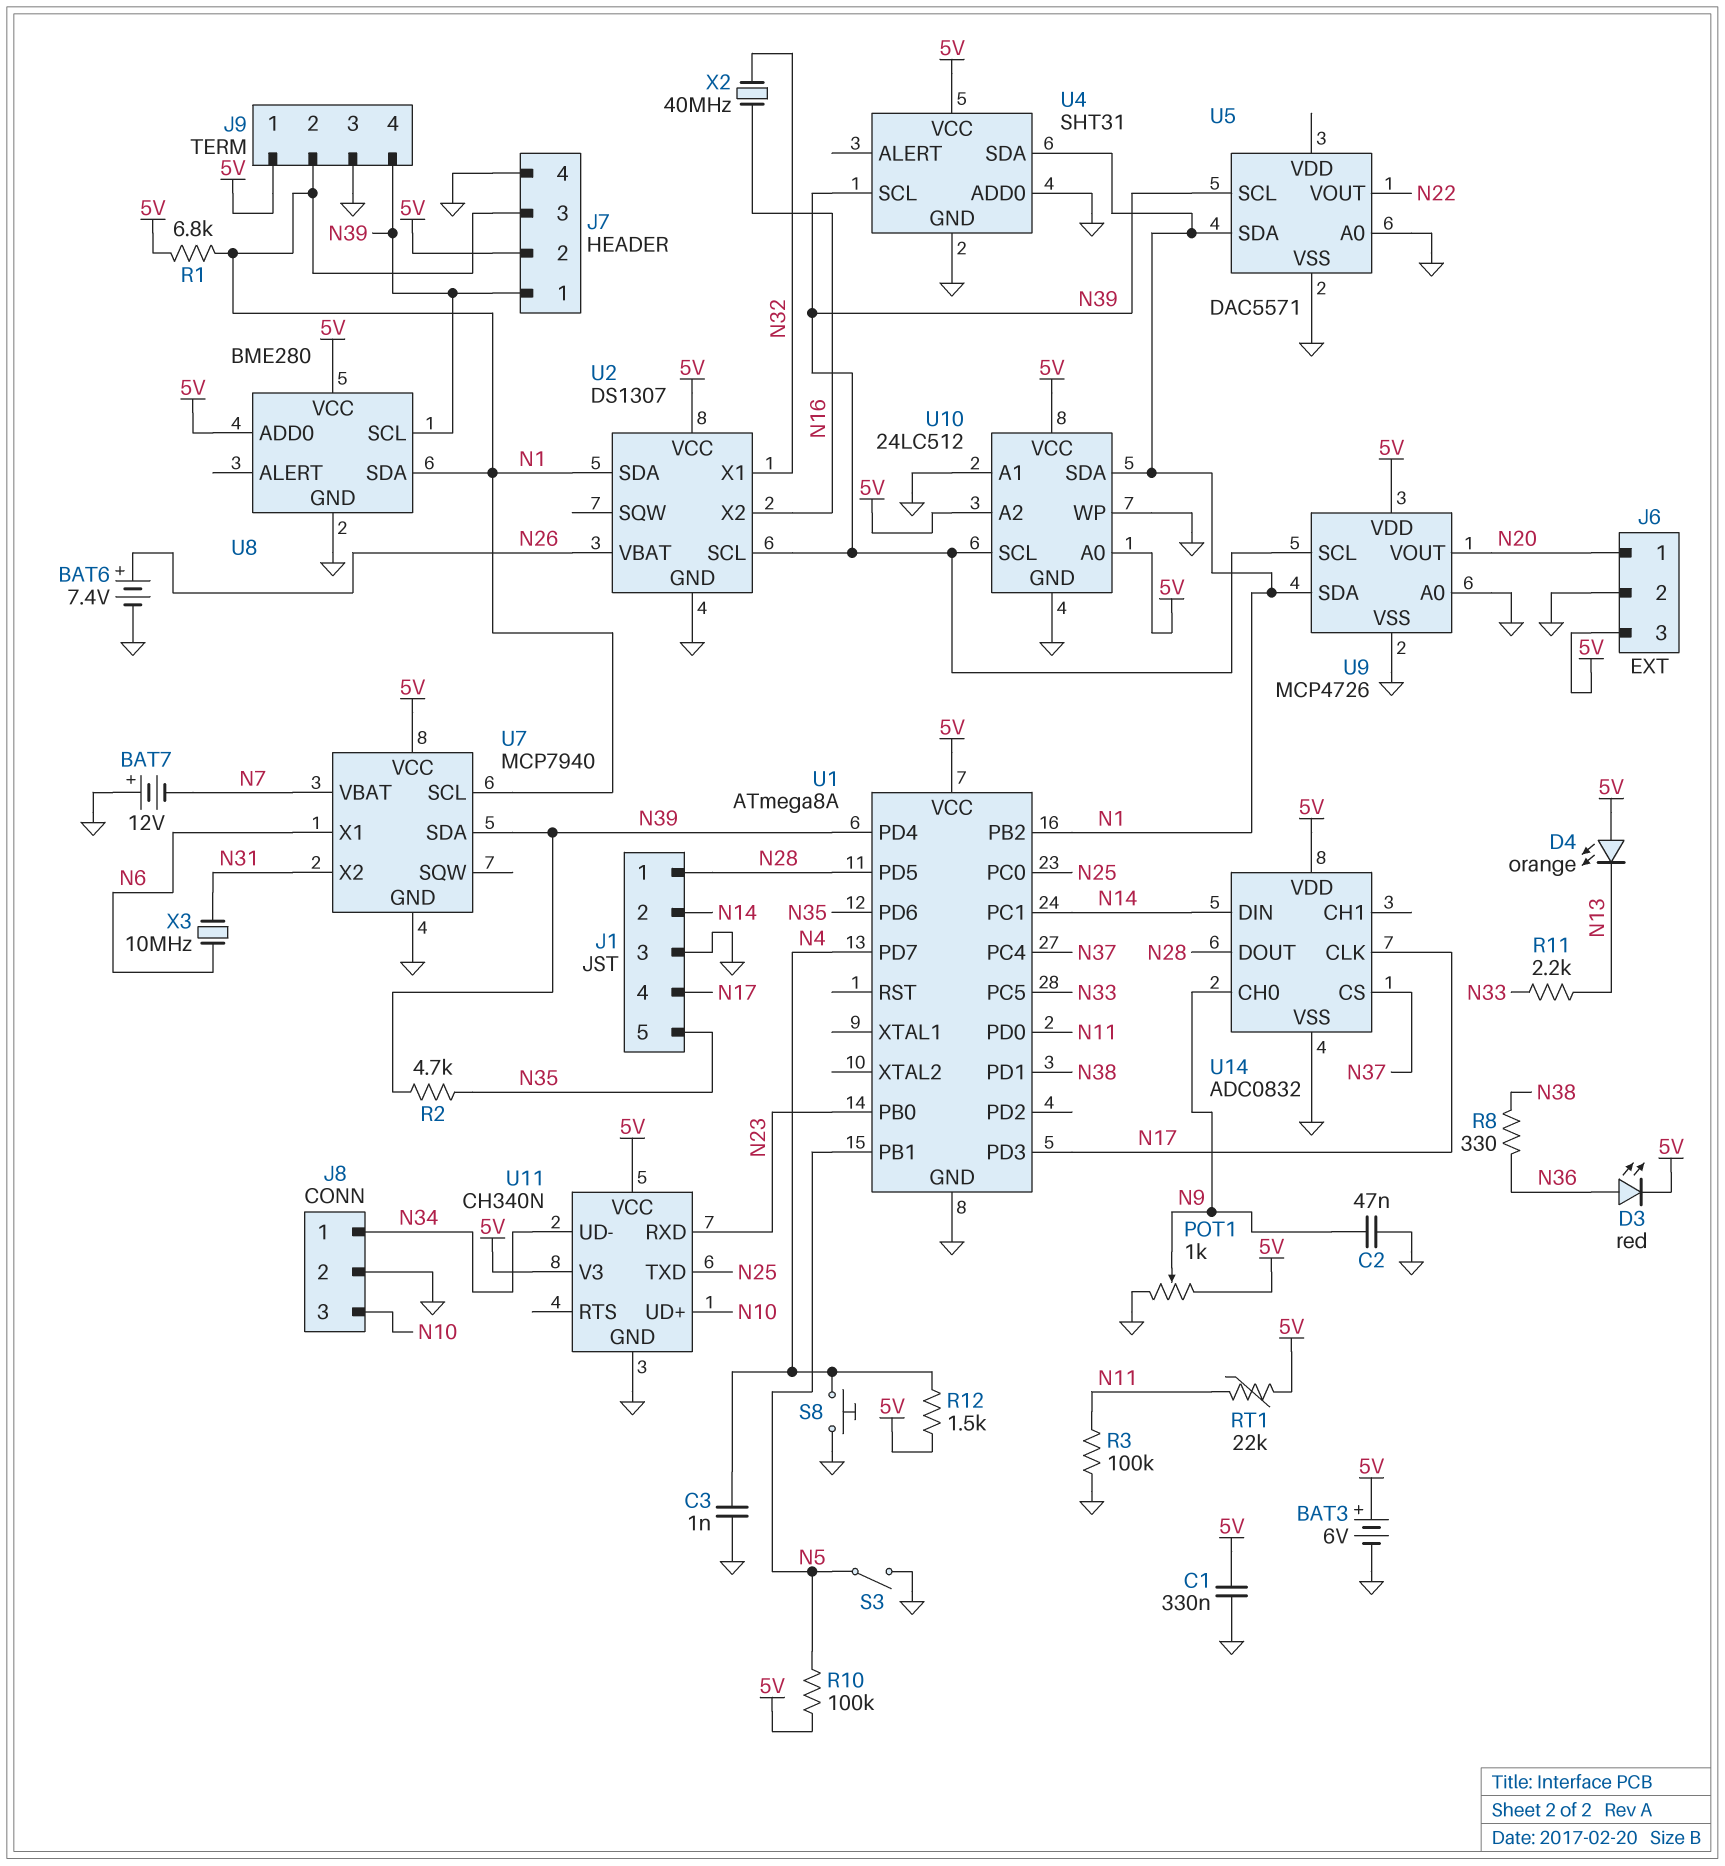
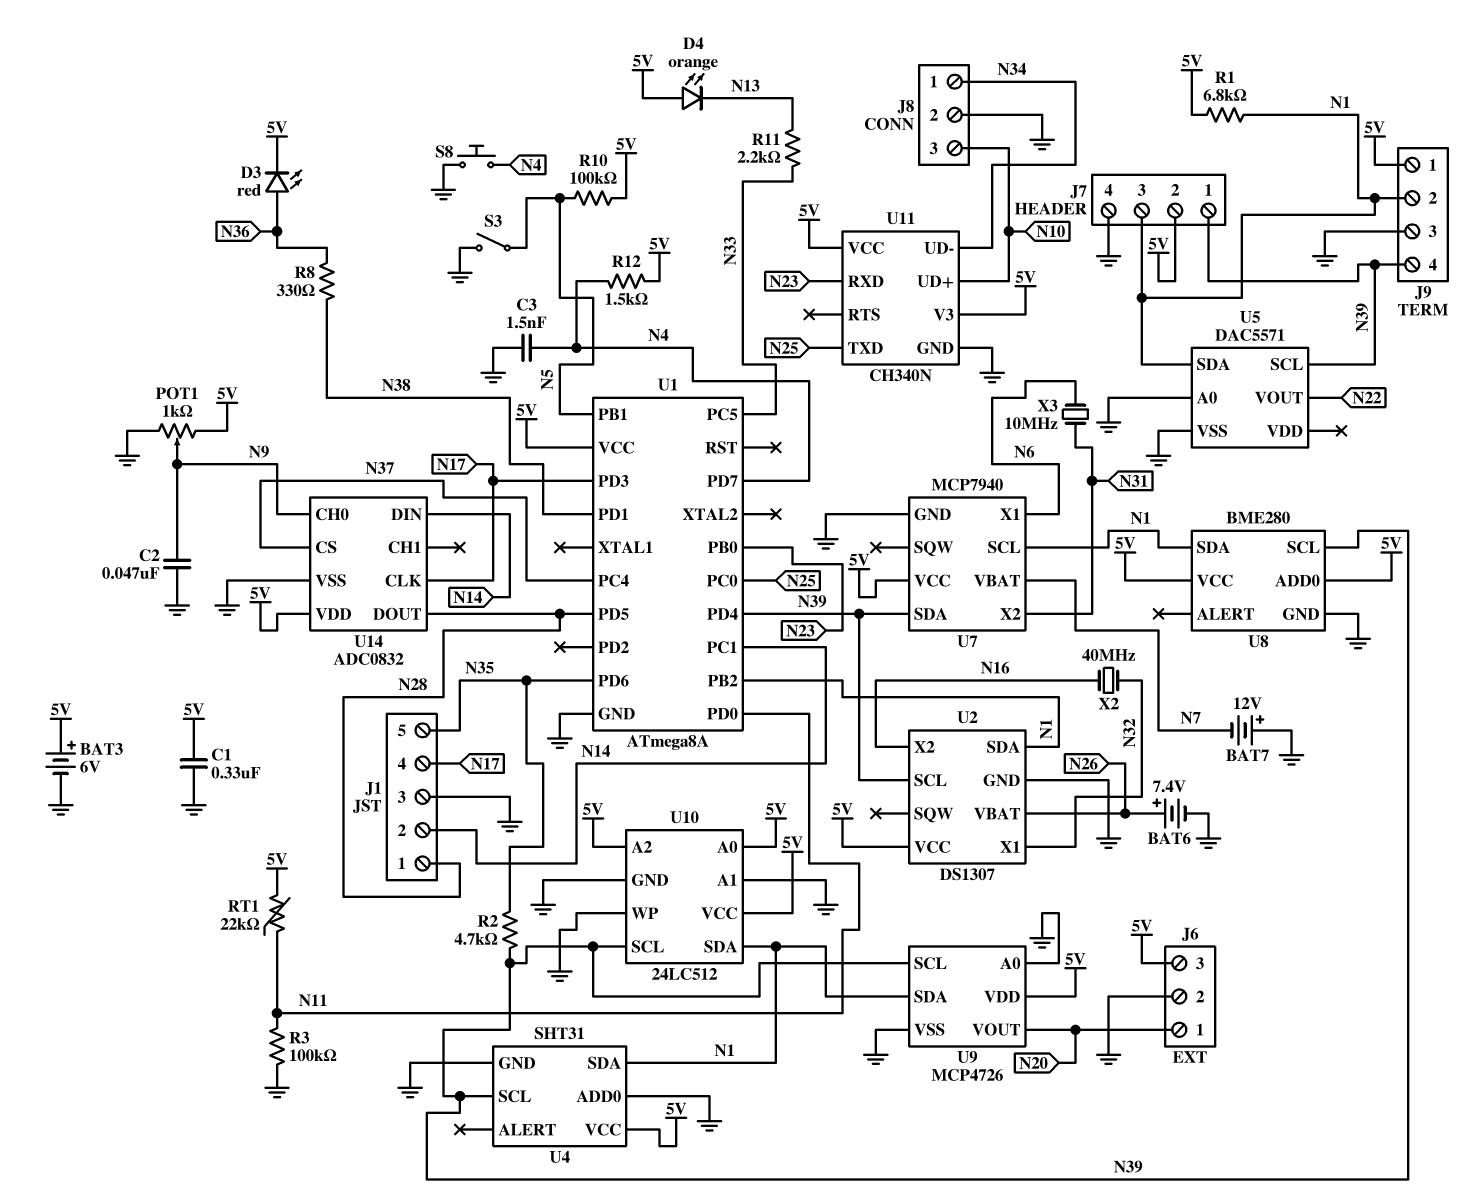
C3: 1nF (GND, N4) -> 1.5nF (GND, N4)

